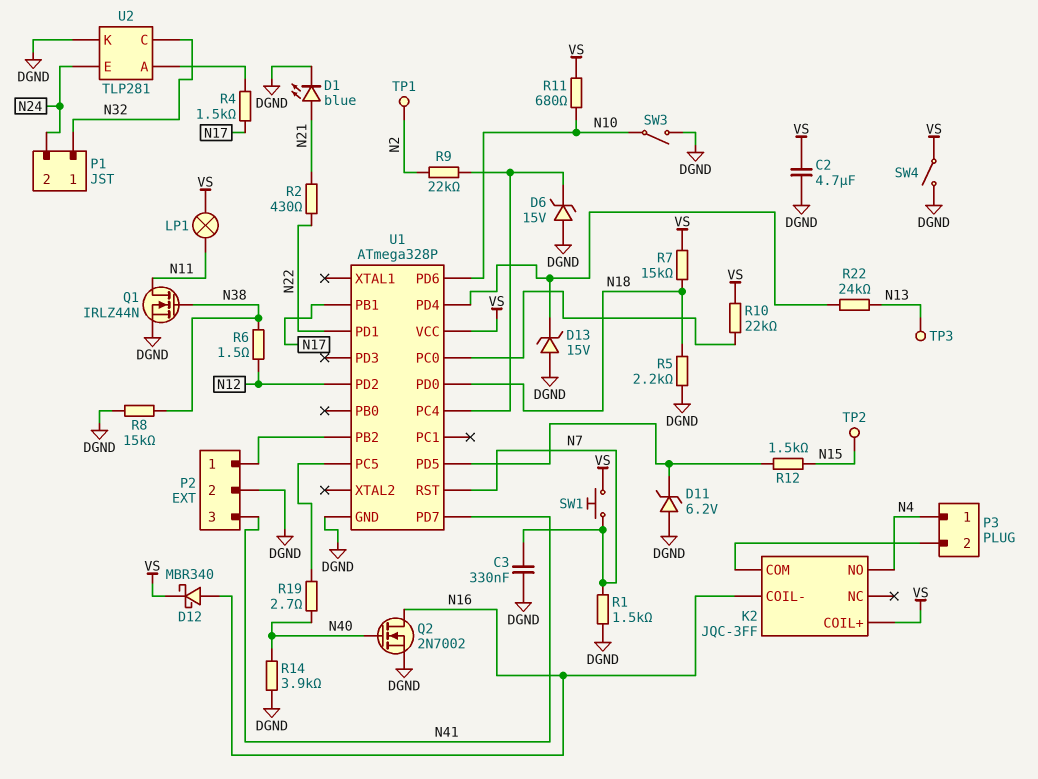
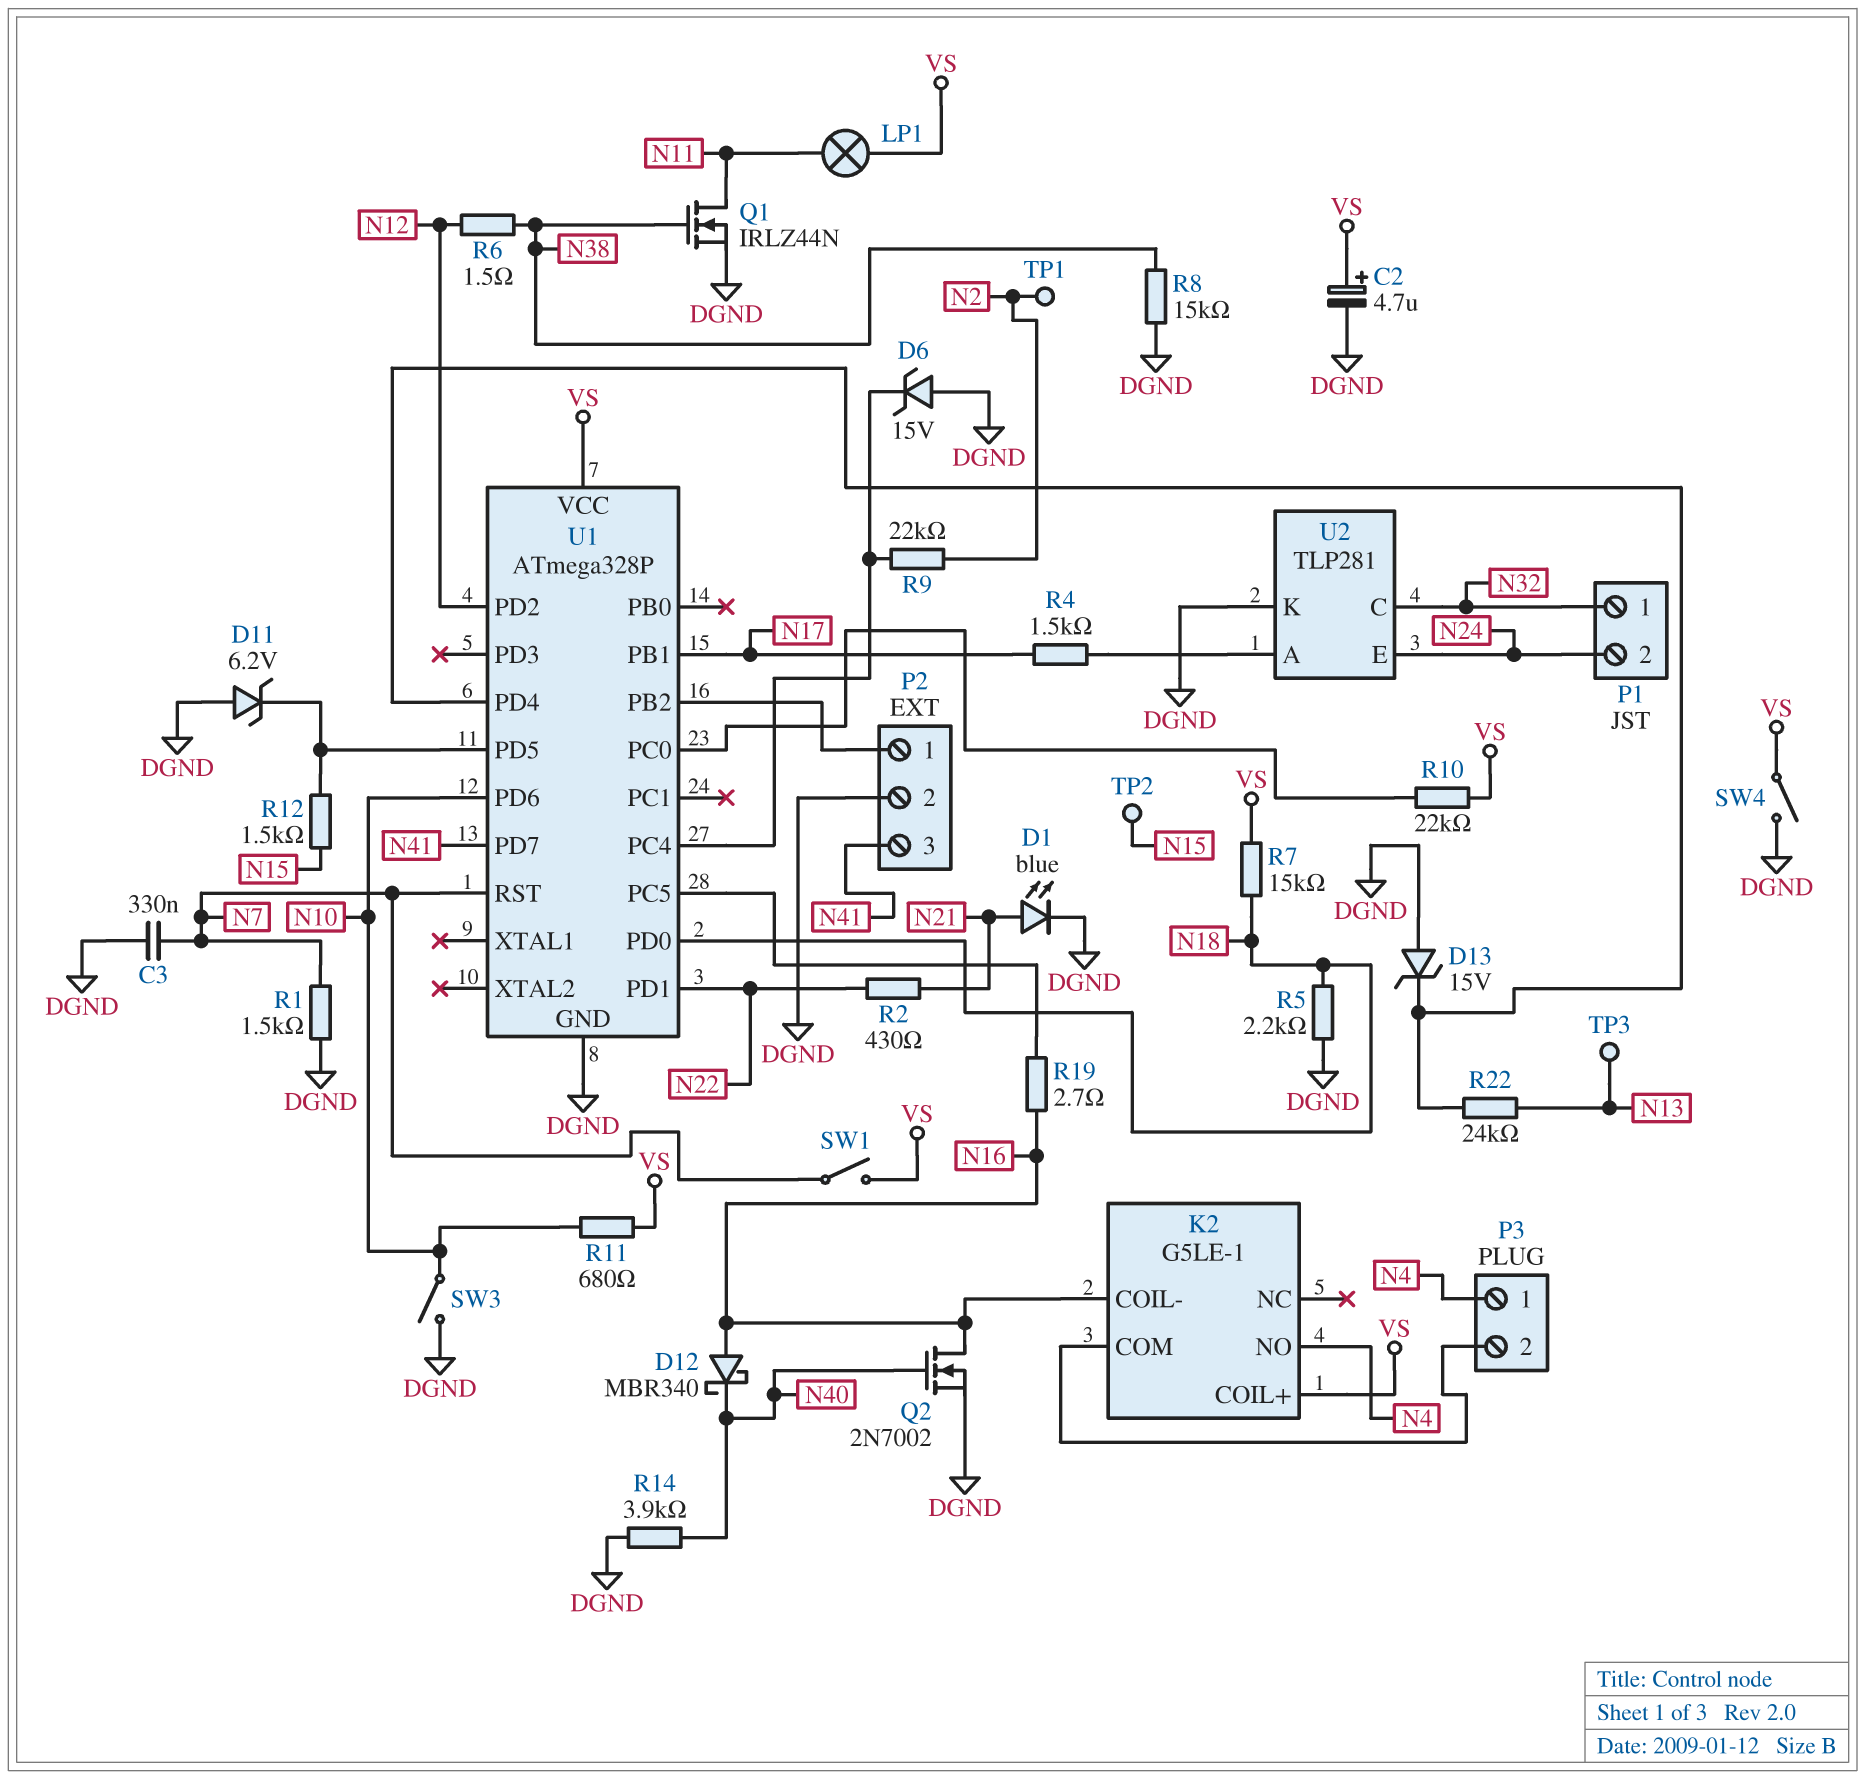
C2: 4.7uF (DGND, VS) -> 4.7uF (plus VS, minus DGND)
D12: schottky MBR340 (A N16, K VS) -> schottky MBR340 (A N16, K N40)
K2: JQC-3FF -> G5LE-1
R19: 2.7 (N40, U1/PC5) -> 2.7 (N16, U1/PC5)
SW1: button (N7, VS) -> switch (N7, VS)

